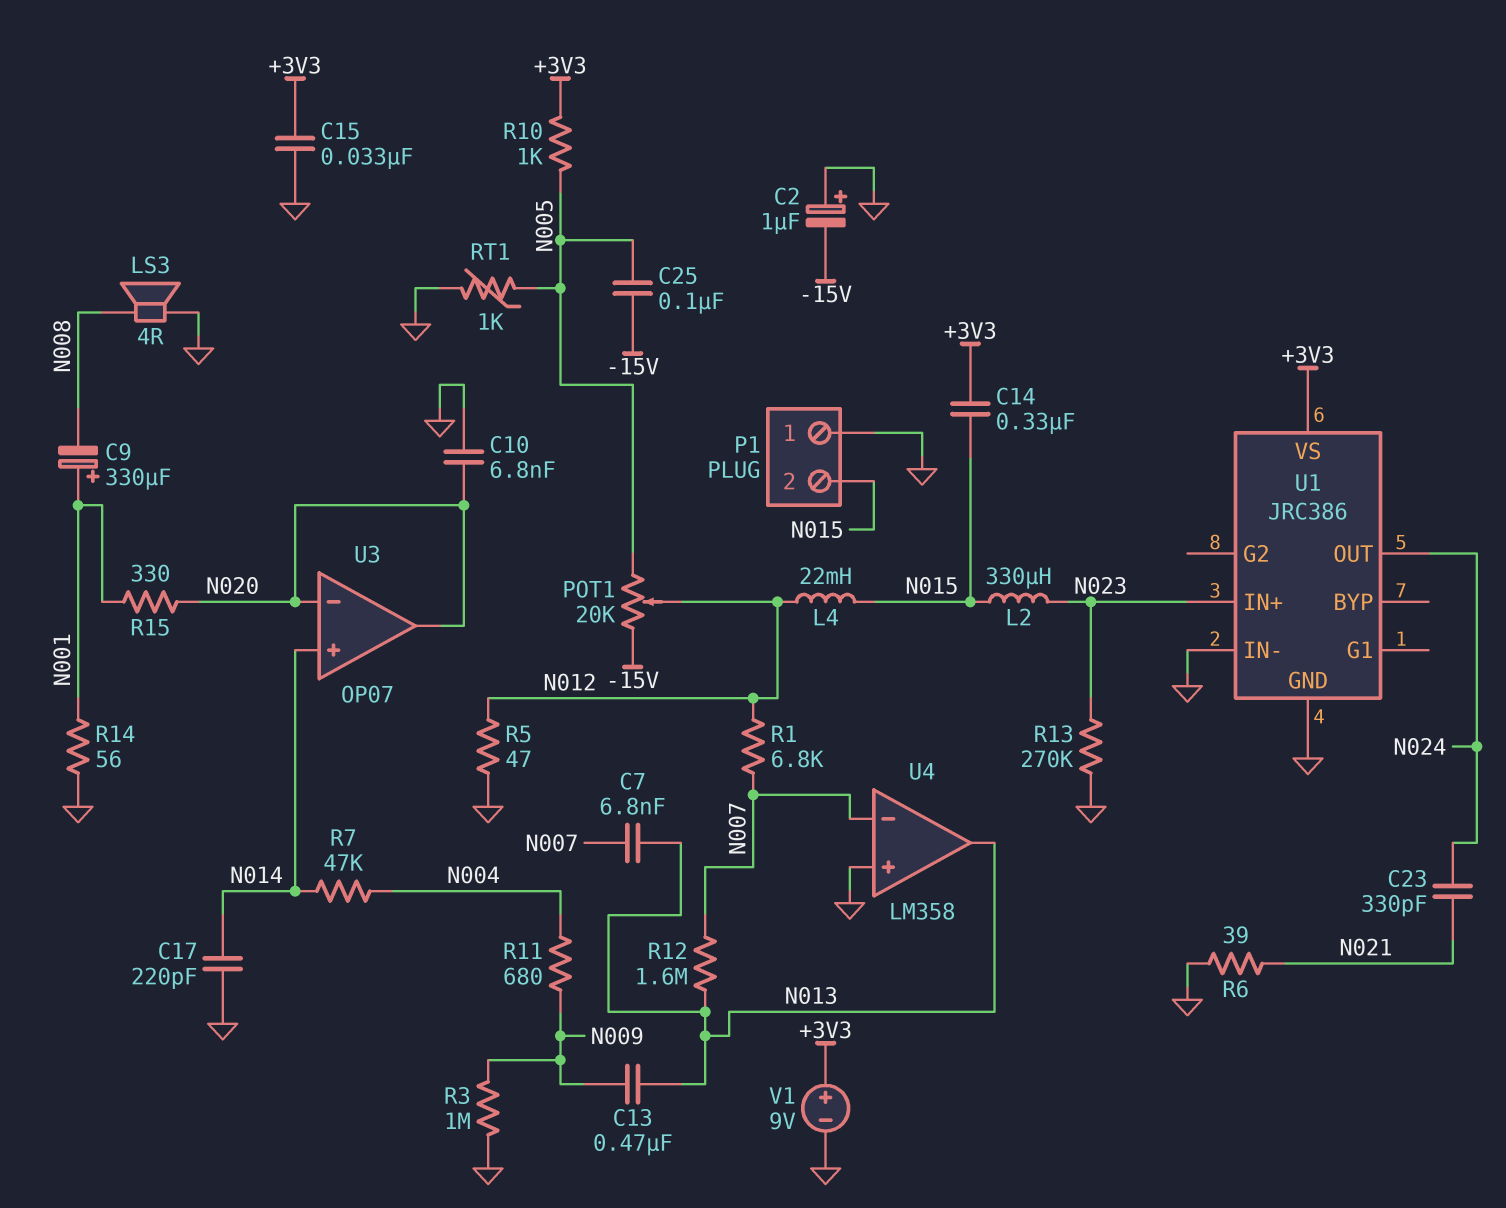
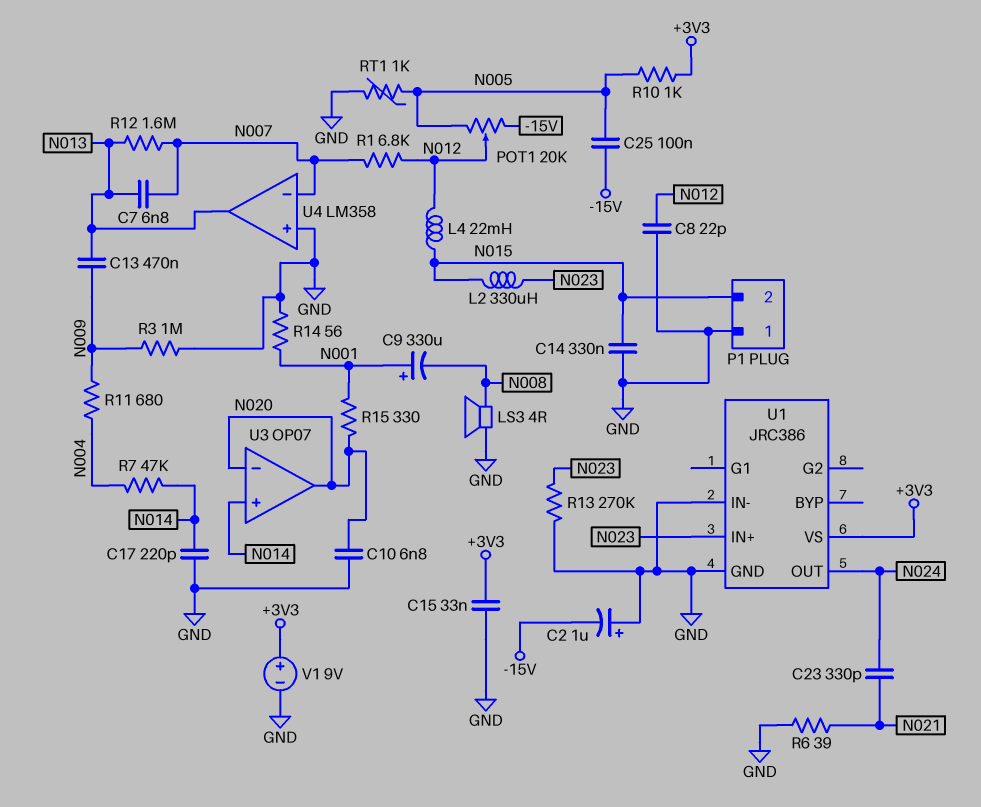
C8: none -> 22pF (GND, N012)
C14: 330nF (+3V3, N015) -> 330nF (GND, N015)
R5: 47 (GND, N012) -> none

